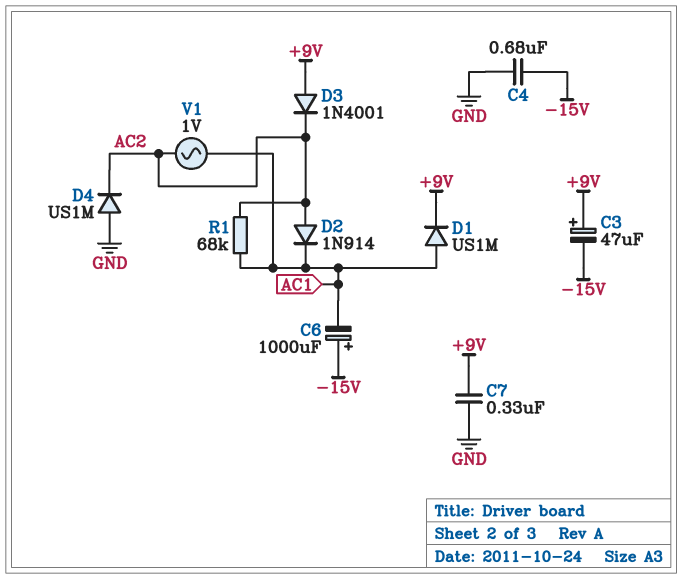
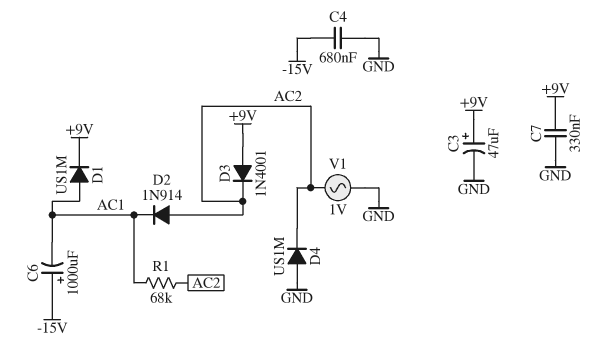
C3: 47uF (plus +9V, minus -15V) -> 47uF (plus +9V, minus GND)
V1: AC 1V (AC1, AC2) -> AC 1V (AC2, GND)

